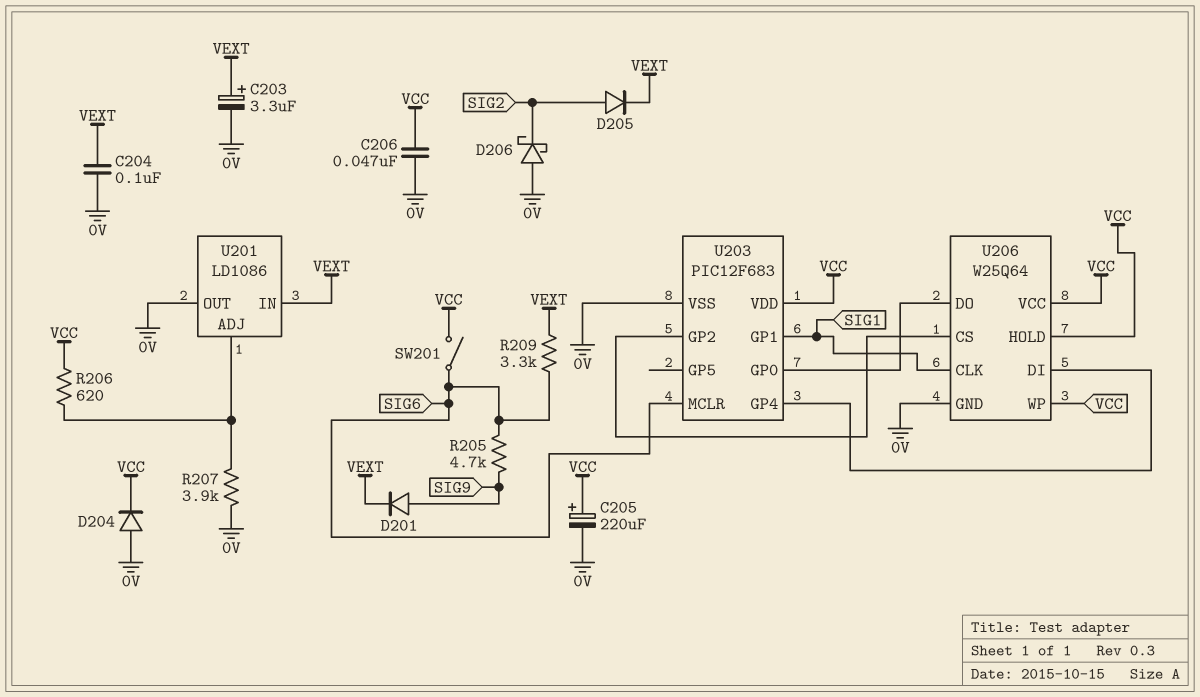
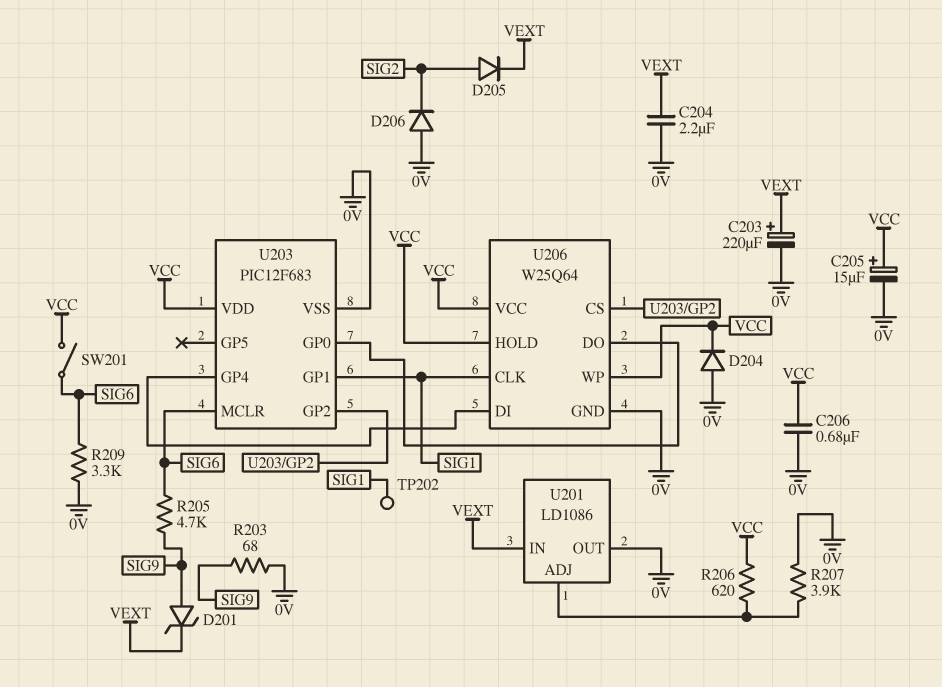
C203: 3.3uF (plus VEXT, minus 0V) -> 220uF (plus VEXT, minus 0V)
C204: 100nF (0V, VEXT) -> 2.2uF (0V, VEXT)
C205: 220uF (plus VCC, minus 0V) -> 15uF (plus VCC, minus 0V)
C206: 47nF (0V, VCC) -> 680nF (0V, VCC)
D201: diode (A SIG9, K VEXT) -> zener (A SIG9, K VEXT)
D206: schottky (A 0V, K SIG2) -> diode (A 0V, K SIG2)
R203: none -> 68 (0V, SIG9)
R209: 3.3k (SIG6, VEXT) -> 3.3k (0V, SIG6)
TP202: none -> test point (SIG1)

